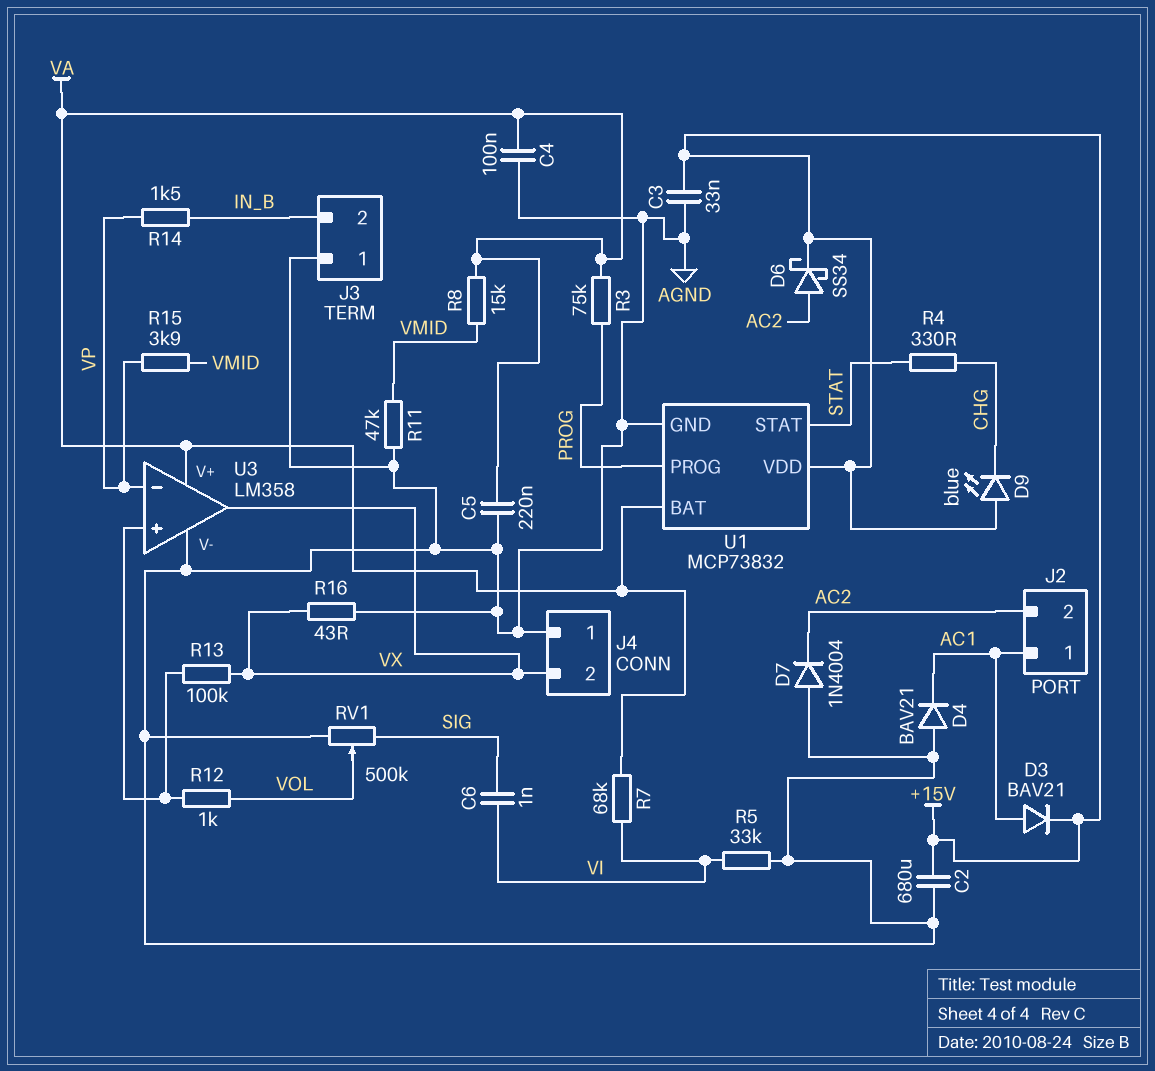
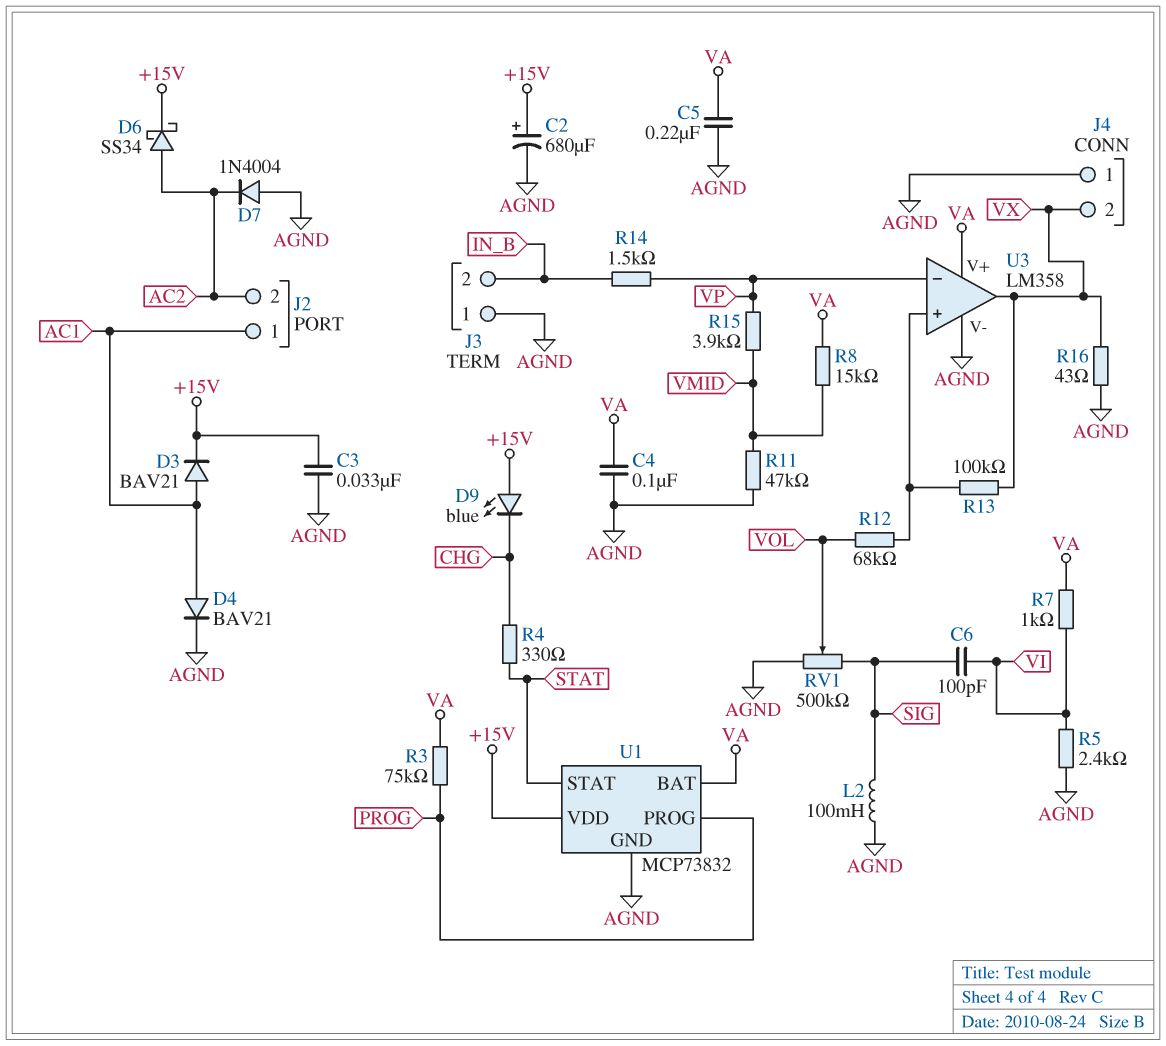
C2: 680uF (+15V, AGND) -> 680uF (plus +15V, minus AGND)
C6: 1nF (SIG, VI) -> 100pF (SIG, VI)
D4: diode BAV21 (A AGND, K AC1) -> diode BAV21 (A AC1, K AGND)
L2: none -> 100mH (AGND, SIG)
R5: 33k (AGND, VI) -> 2.4k (AGND, VI)
R7: 68k (VA, VI) -> 1k (VA, VI)
R12: 1k (U3/in+, VOL) -> 68k (U3/in+, VOL)

